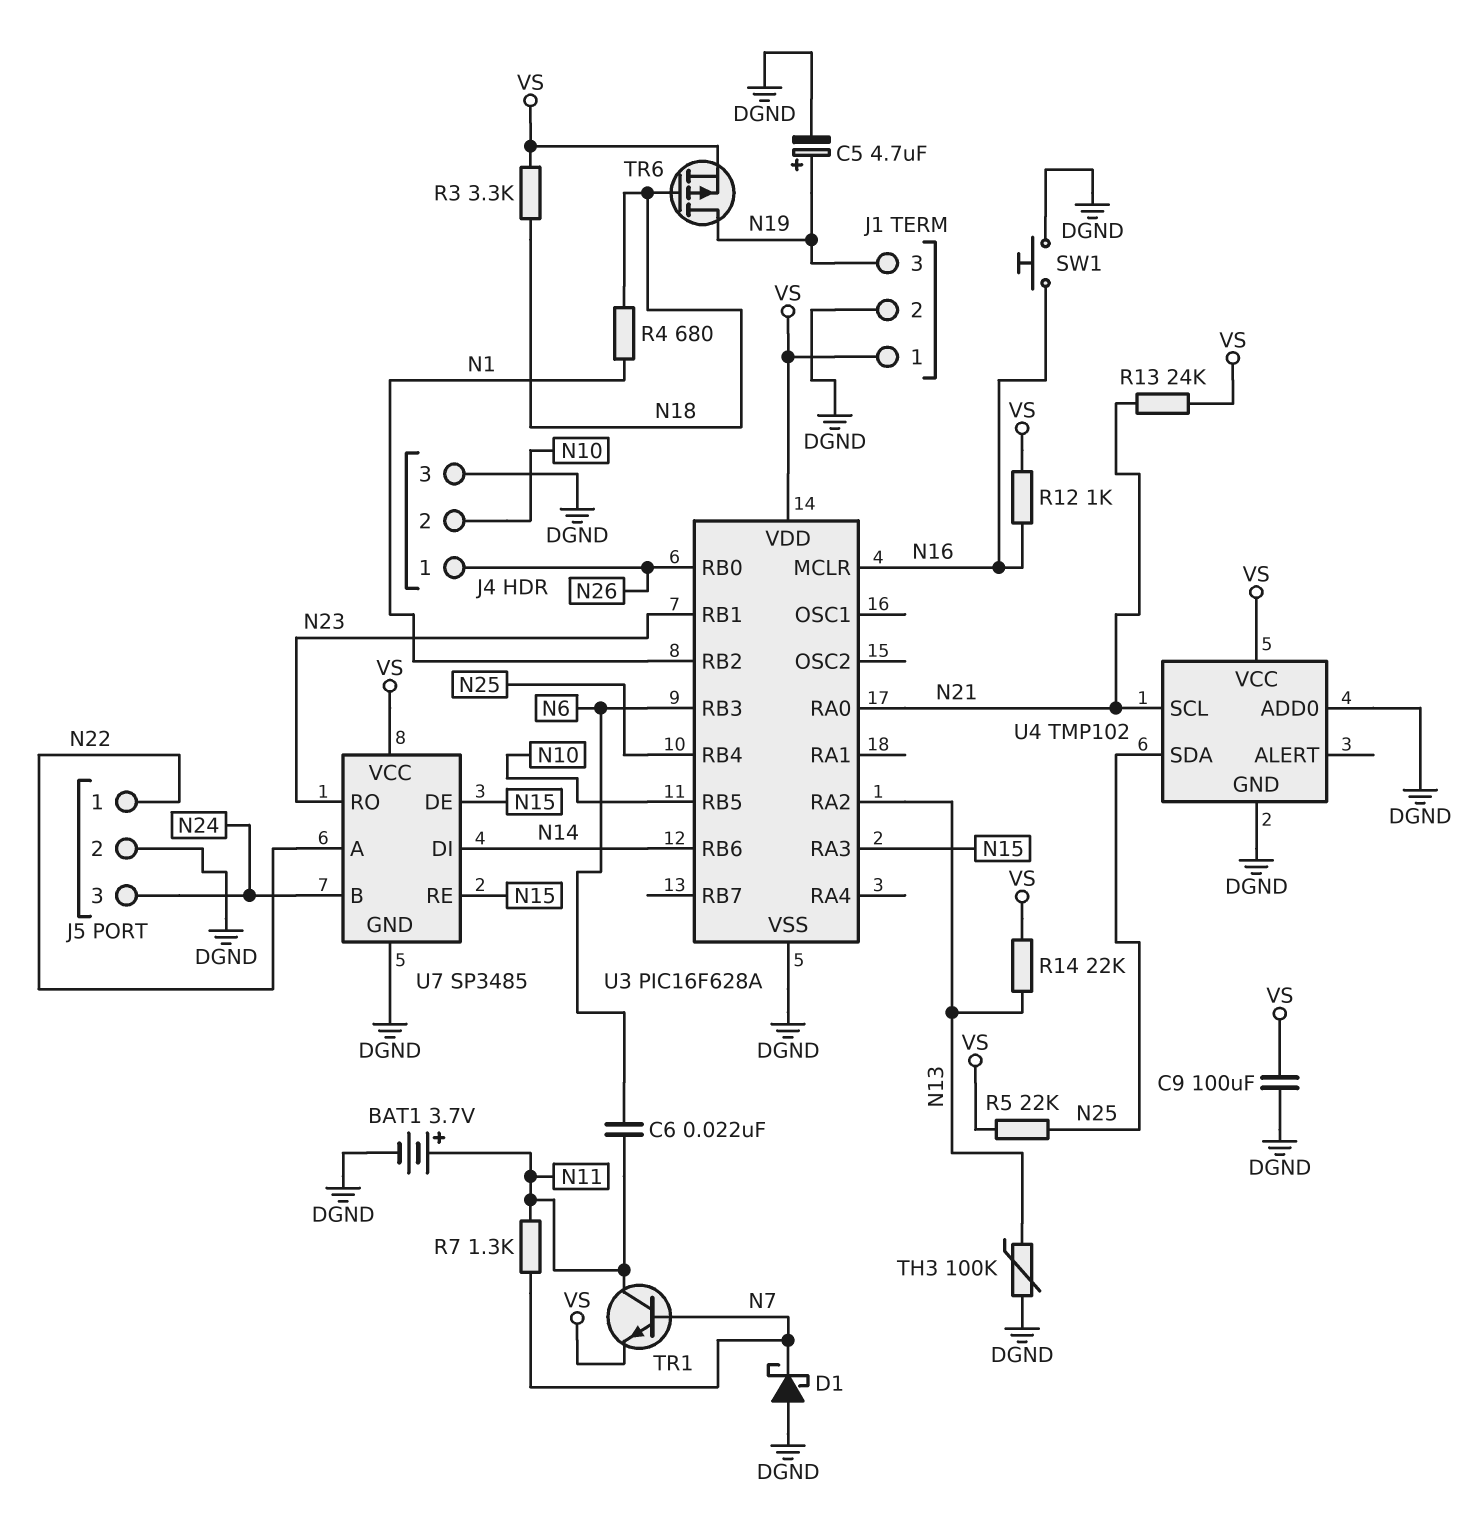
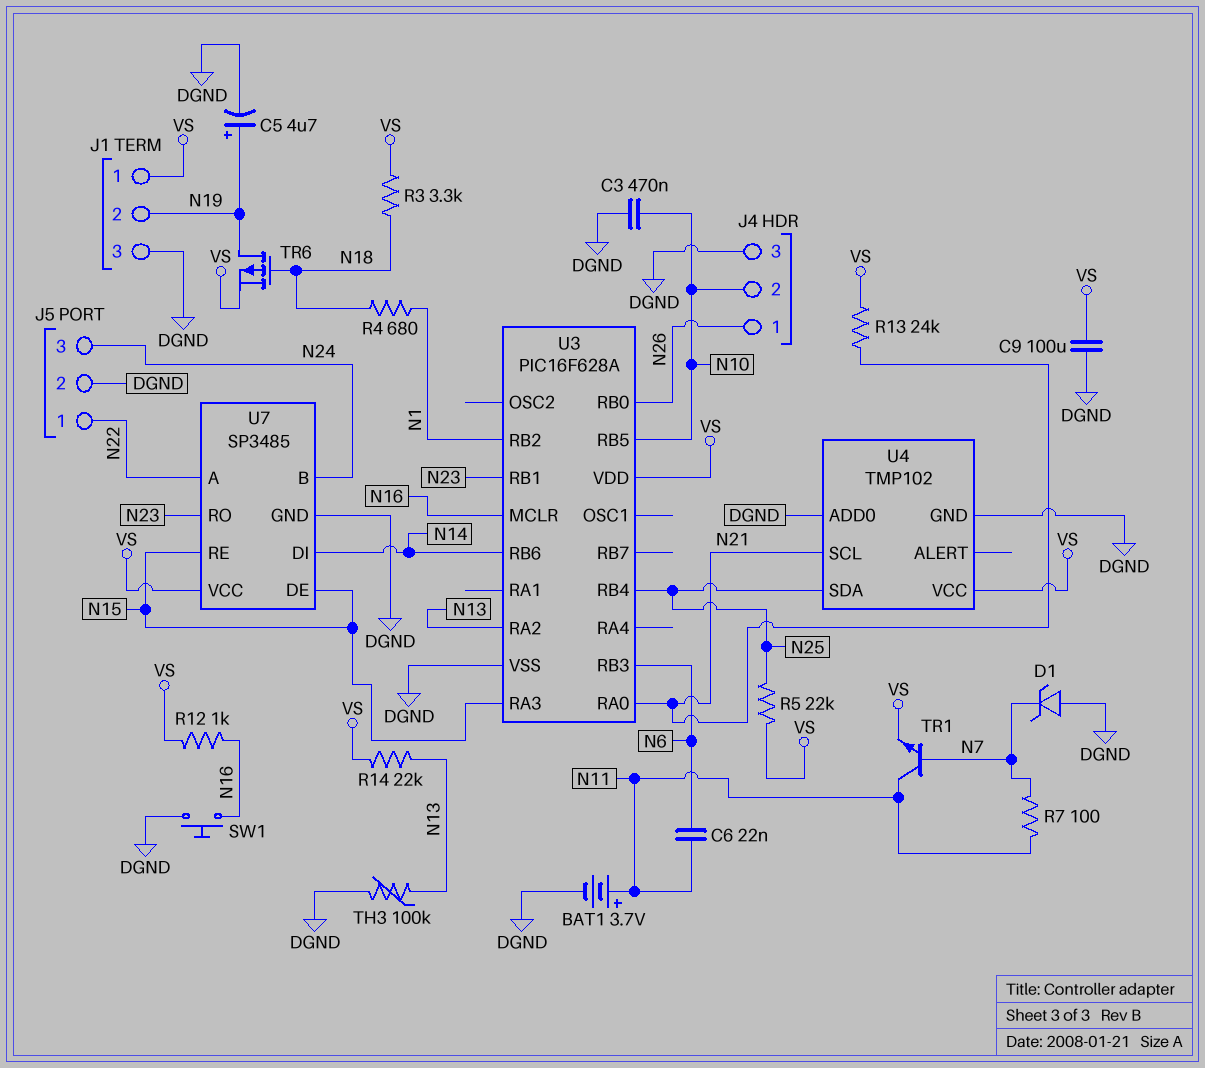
C3: none -> 470nF (DGND, N10)
D1: schottky (A DGND, K N7) -> zener (A DGND, K N7)
J1 pin 2: DGND -> N19
J1 pin 3: N19 -> DGND
R7: 1.3k (N7, N11) -> 100 (N7, N11)

